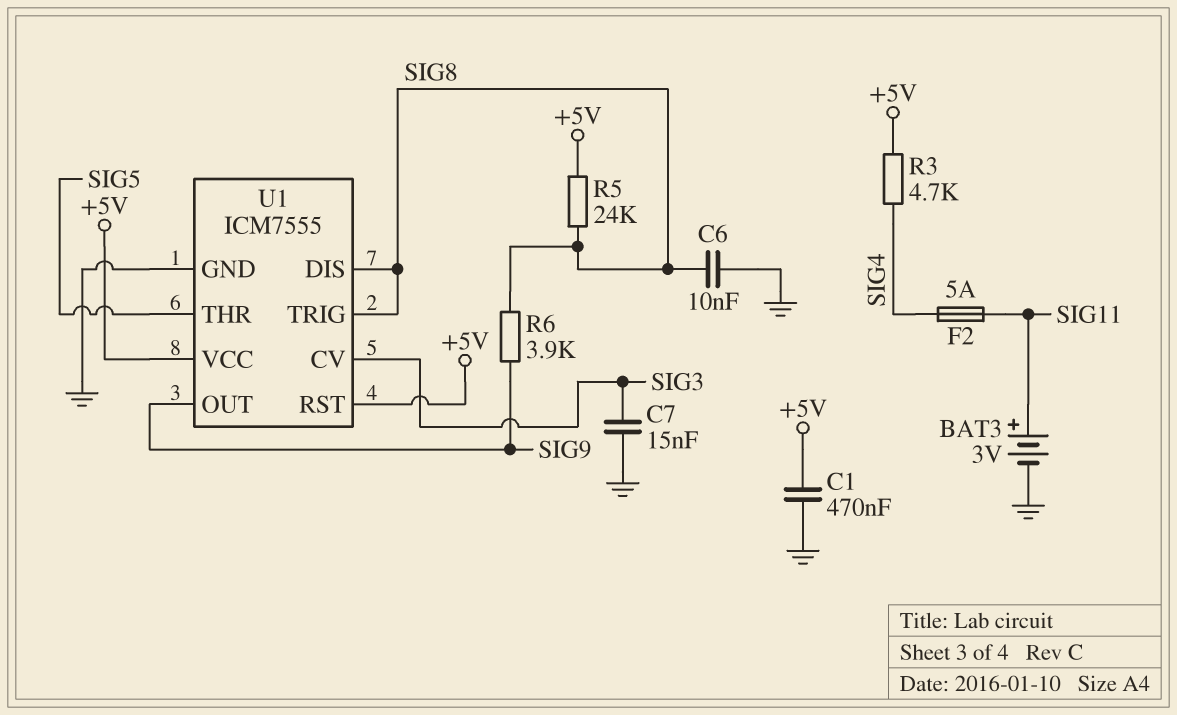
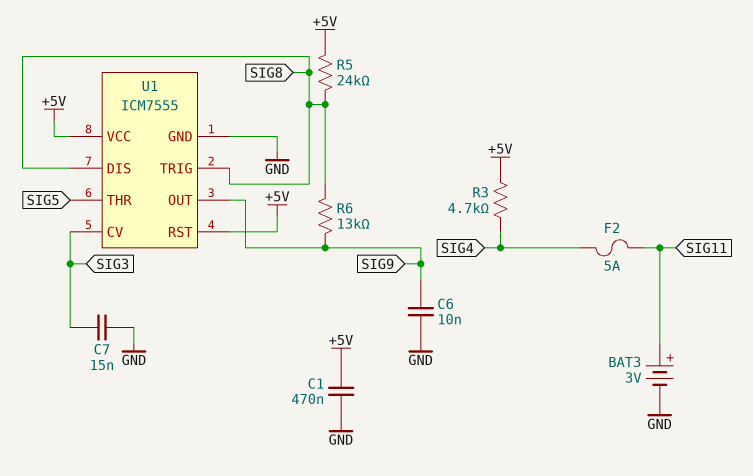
C6: 10nF (GND, SIG8) -> 10nF (GND, SIG9)
R6: 3.9k (SIG8, SIG9) -> 13k (SIG8, SIG9)

